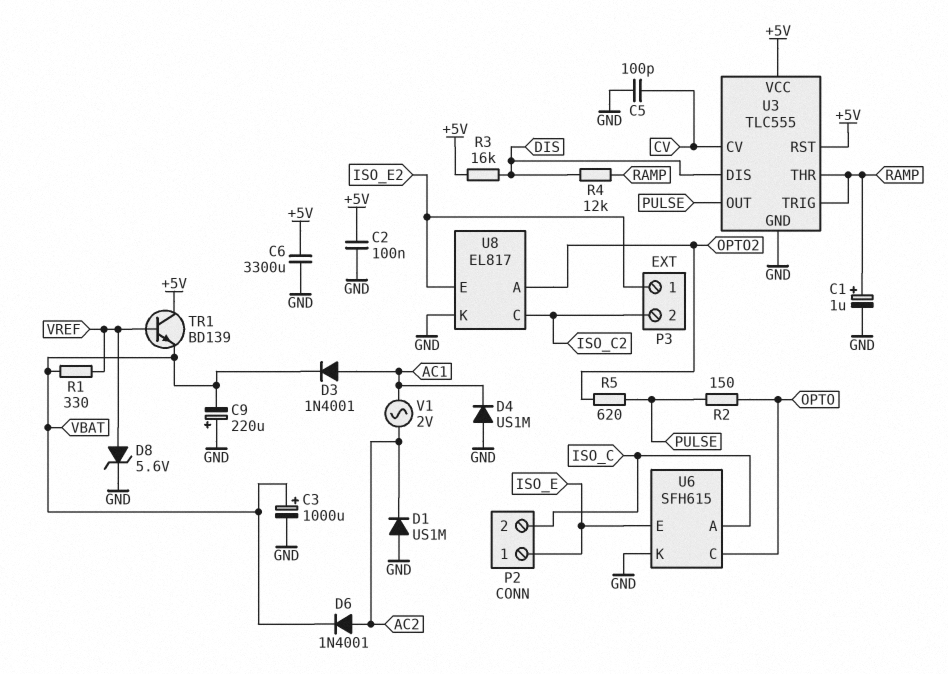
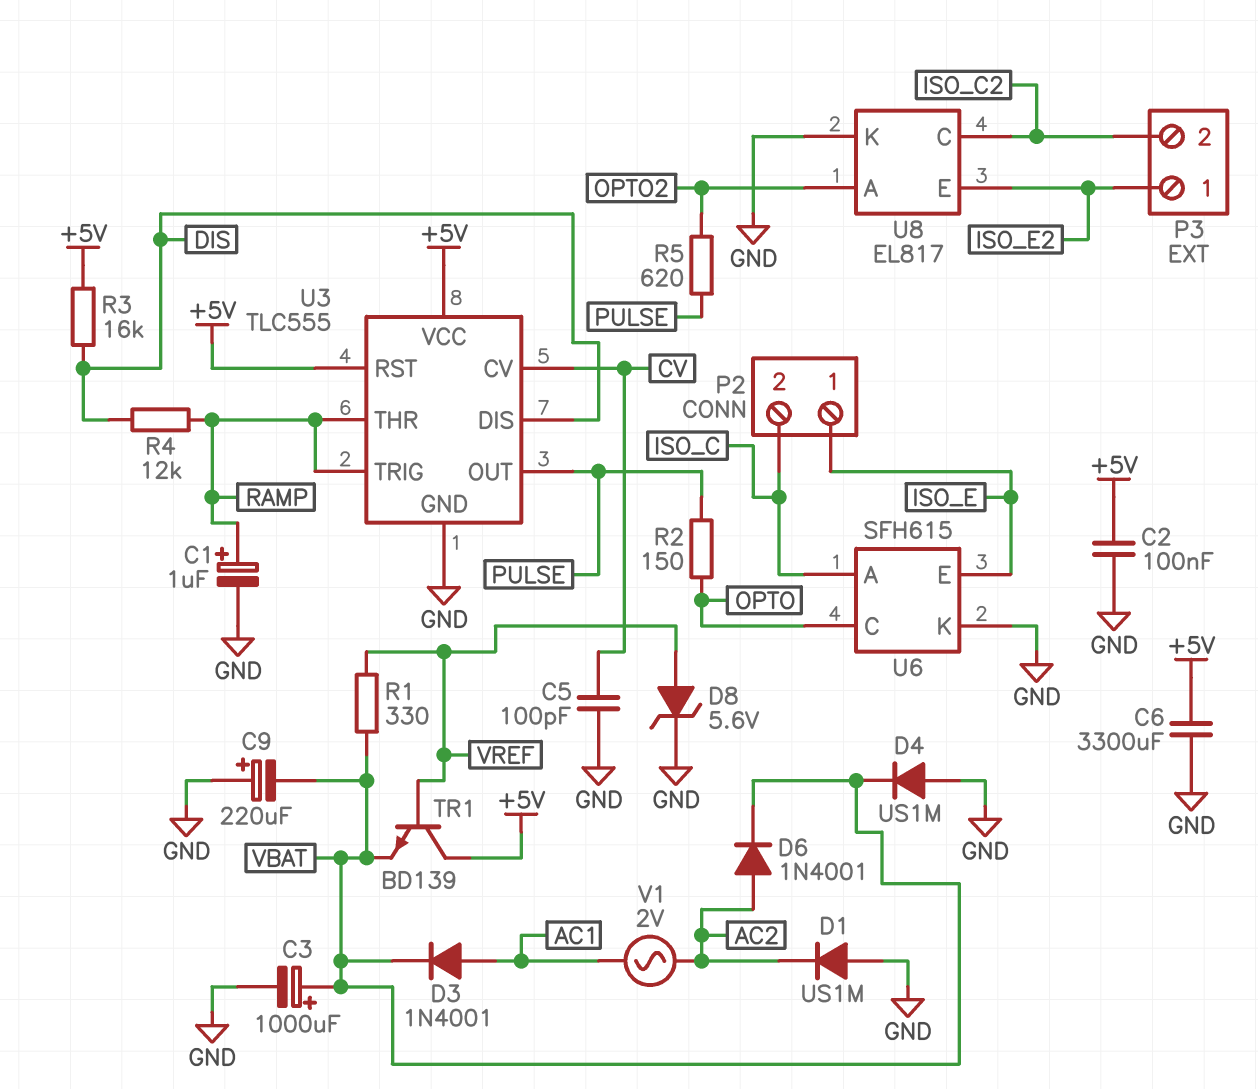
D4: diode US1M (A GND, K AC1) -> diode US1M (A GND, K VBAT)

